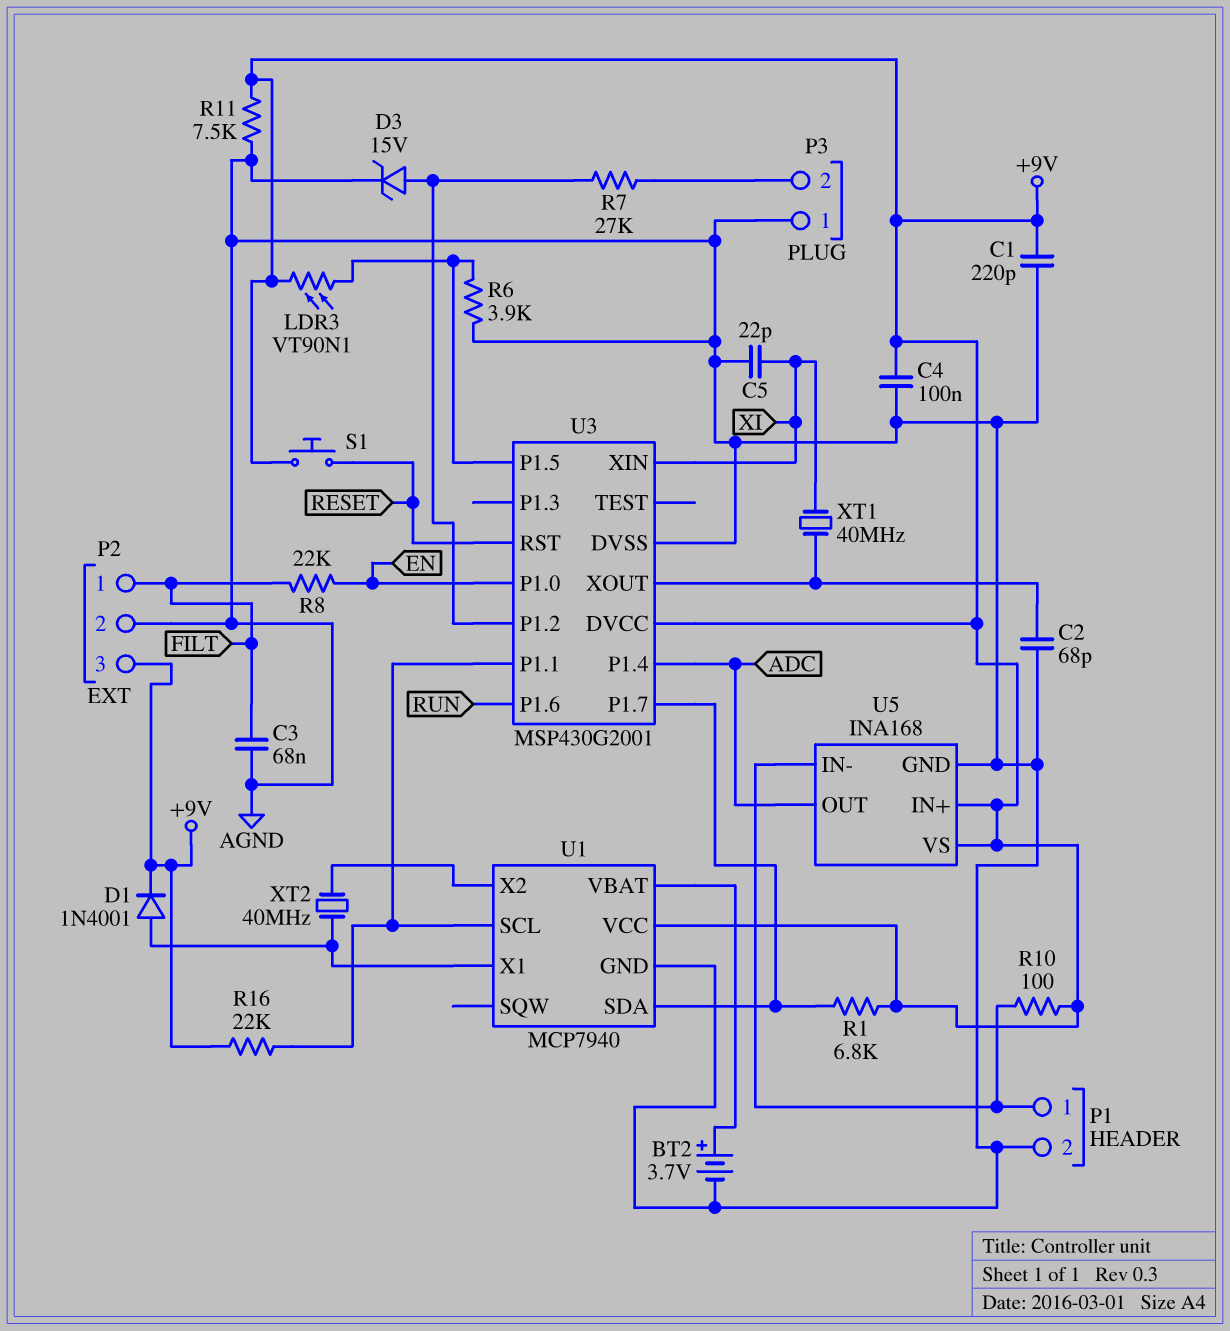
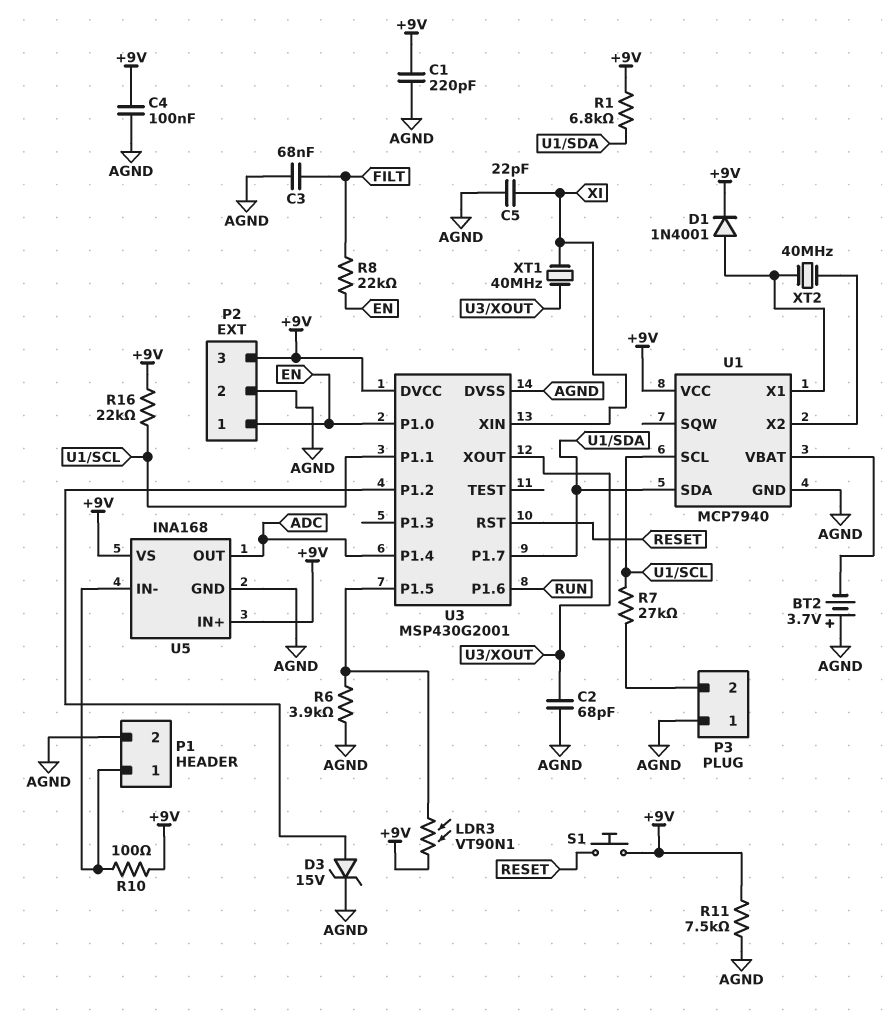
BT2: 3.7V (plus U1/VBAT, minus AGND) -> 3.7V (plus AGND, minus U1/VBAT)
P2 pin 1: FILT -> EN
R7: 27k (P3/2, U3/P1.2) -> 27k (P3/2, U1/SCL)

